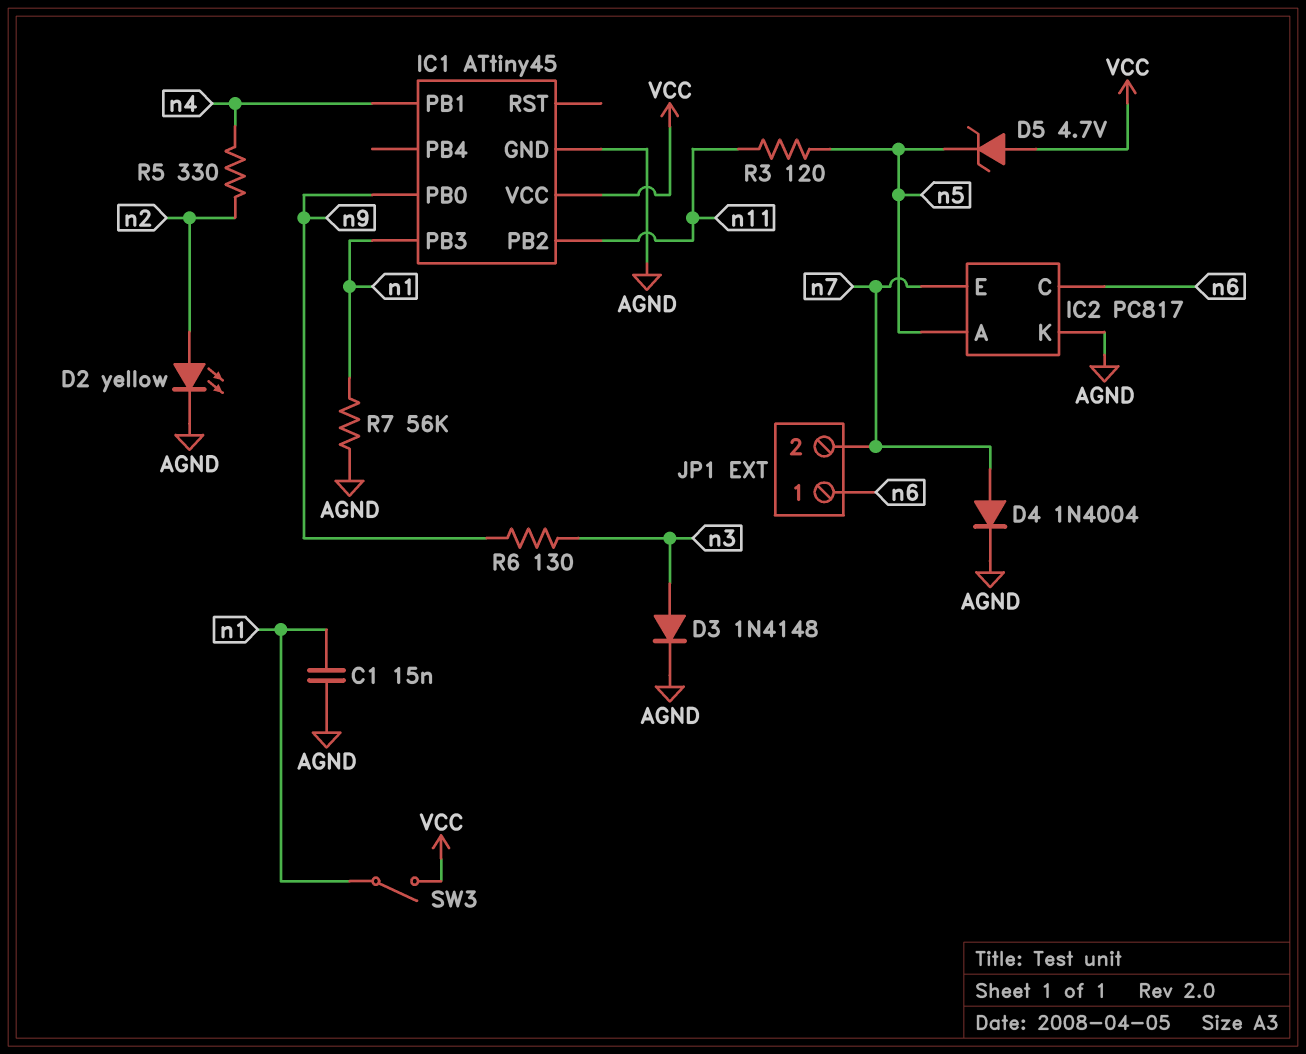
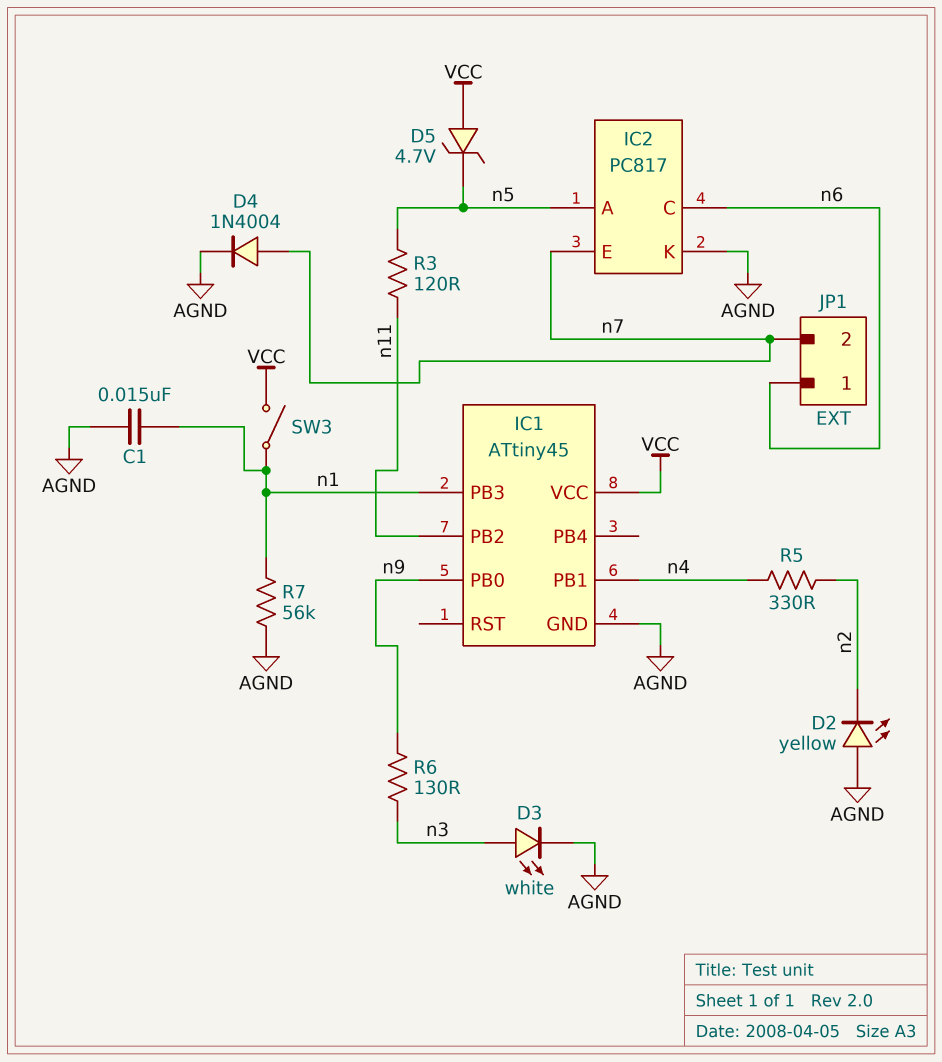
D2: LED yellow (A n2, K AGND) -> LED yellow (A AGND, K n2)
D3: diode 1N4148 (A n3, K AGND) -> LED white (A n3, K AGND)

